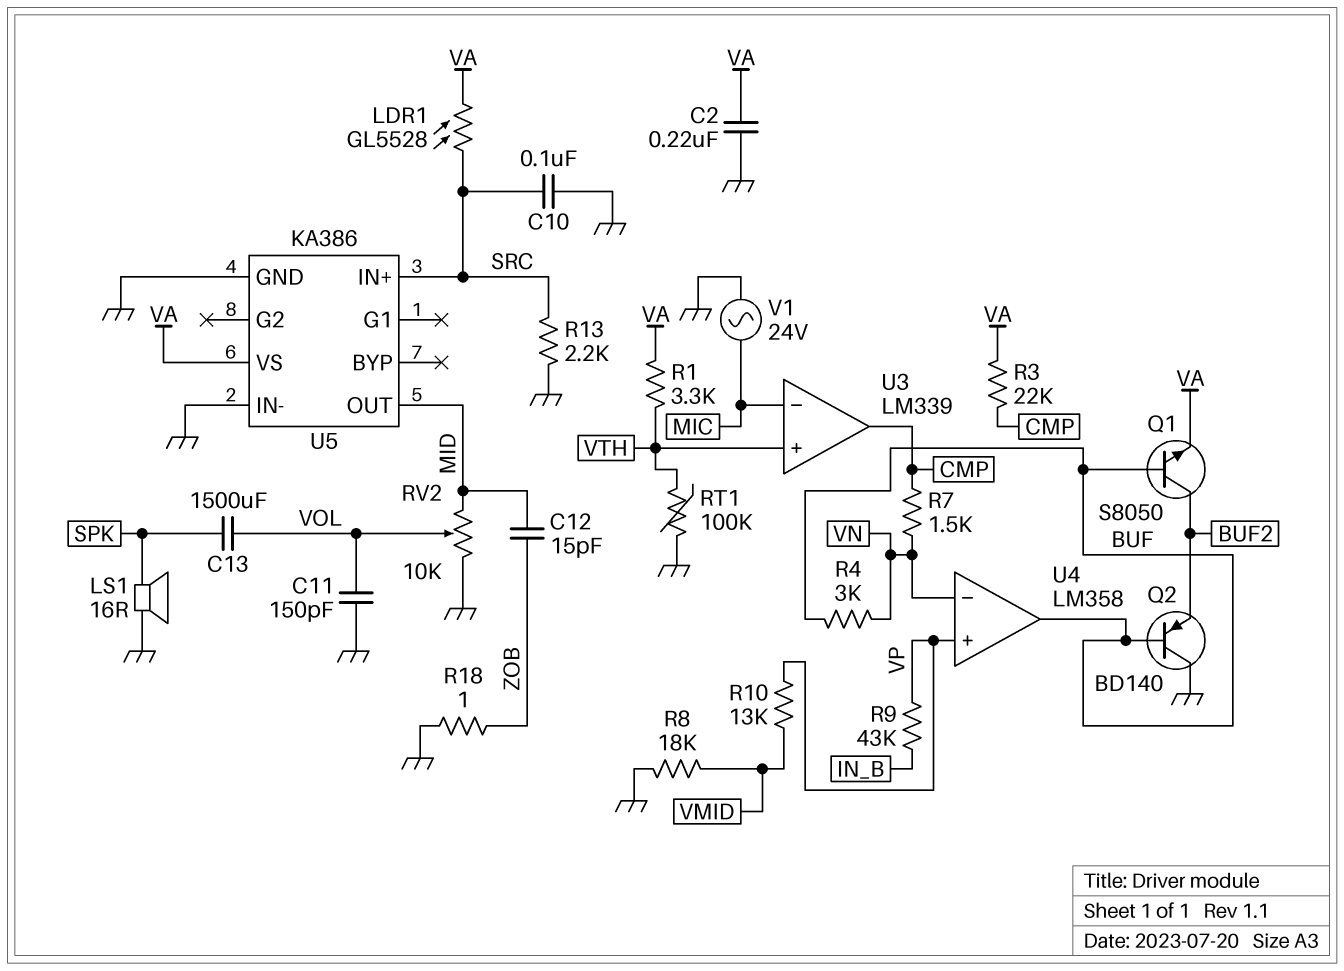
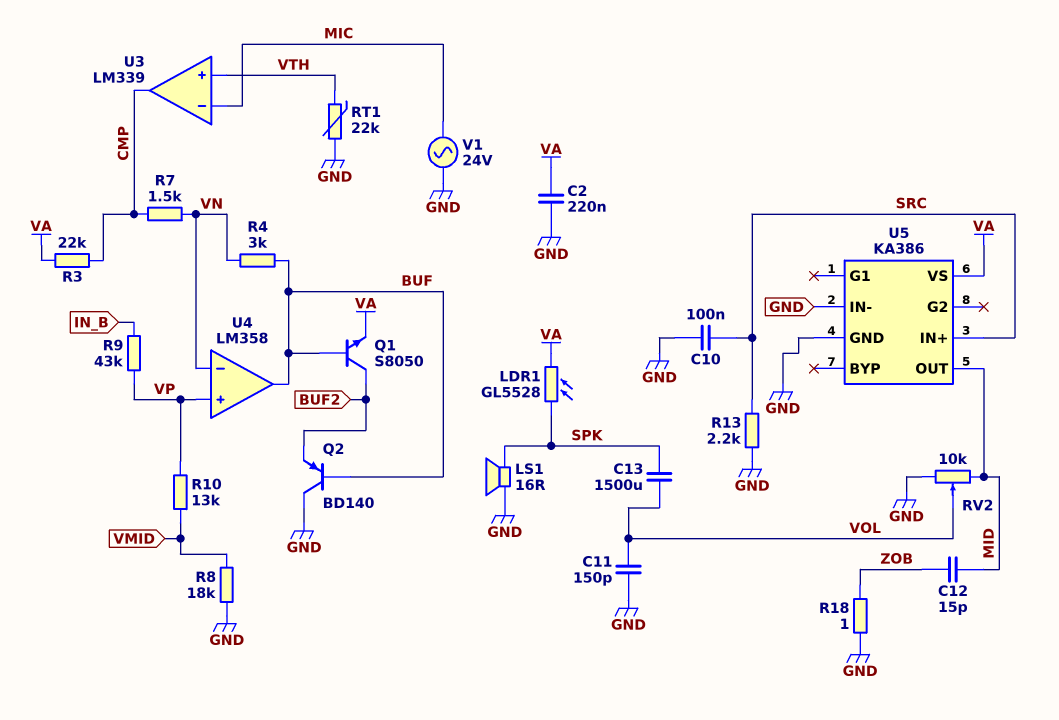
LDR1: GL5528 (SRC, VA) -> GL5528 (SPK, VA)
R1: 3.3k (VA, VTH) -> none
RT1: 100k (GND, VTH) -> 22k (GND, VTH)

